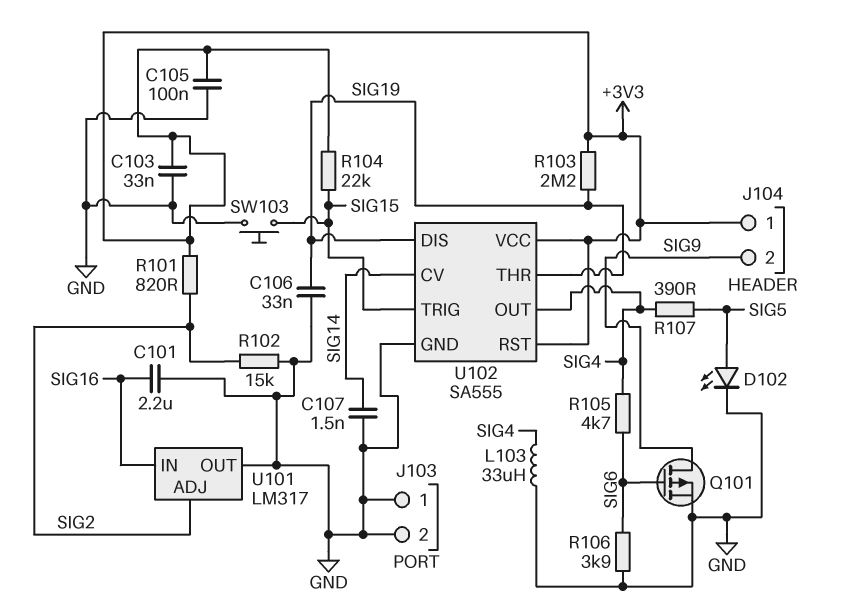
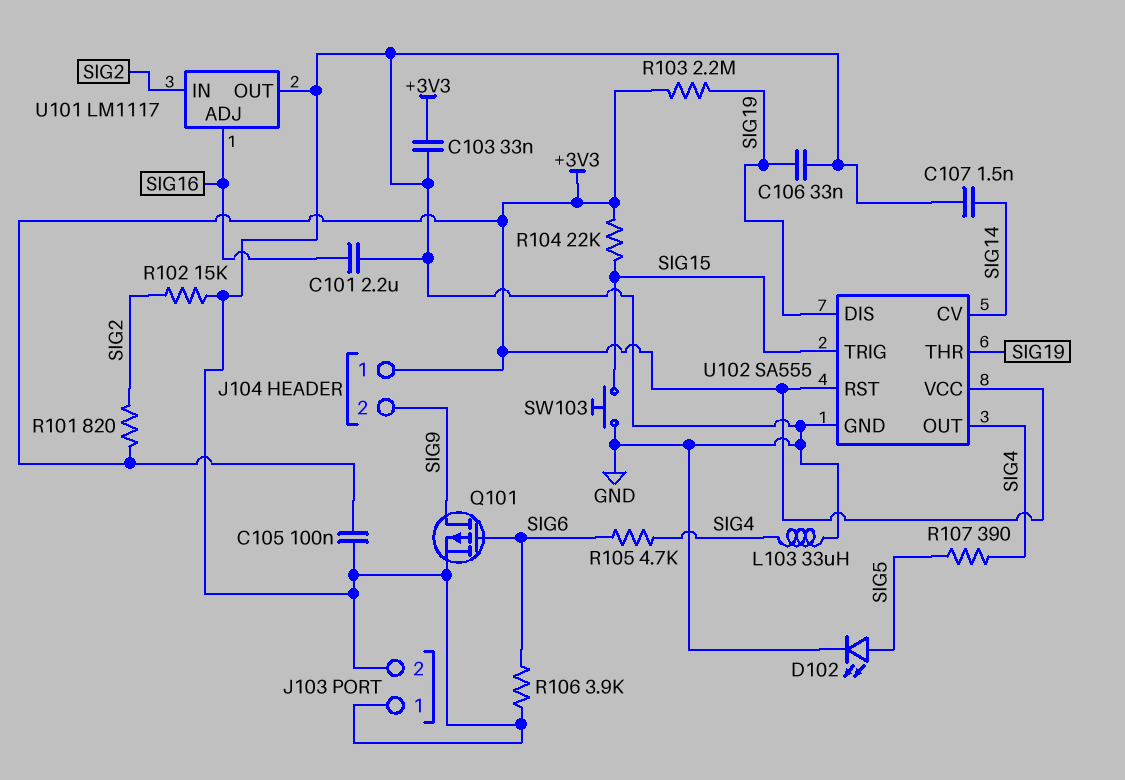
U101: LM317 -> LM1117
U101 pin ADJ: SIG2 -> SIG16
U101 pin IN: SIG16 -> SIG2

